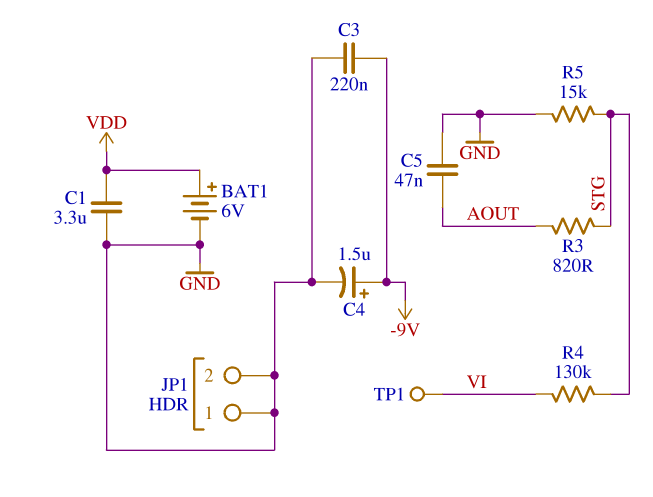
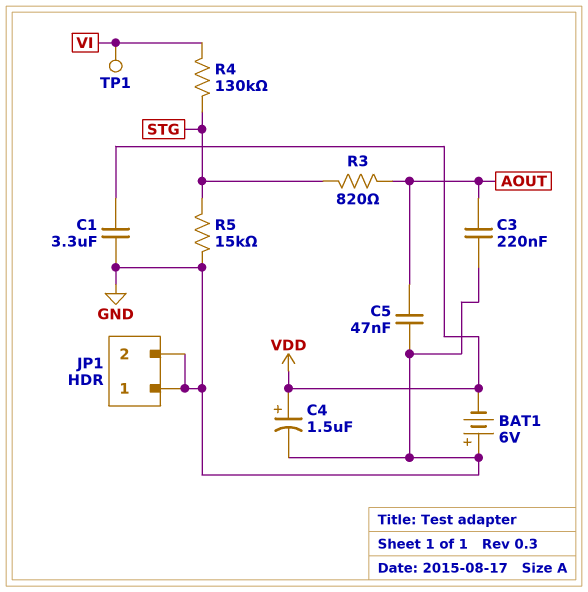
BAT1: 6V (plus VDD, minus GND) -> 6V (plus GND, minus VDD)
C3: 220nF (-9V, GND) -> 220nF (AOUT, GND)
C4: 1.5uF (plus -9V, minus GND) -> 1.5uF (plus VDD, minus GND)

